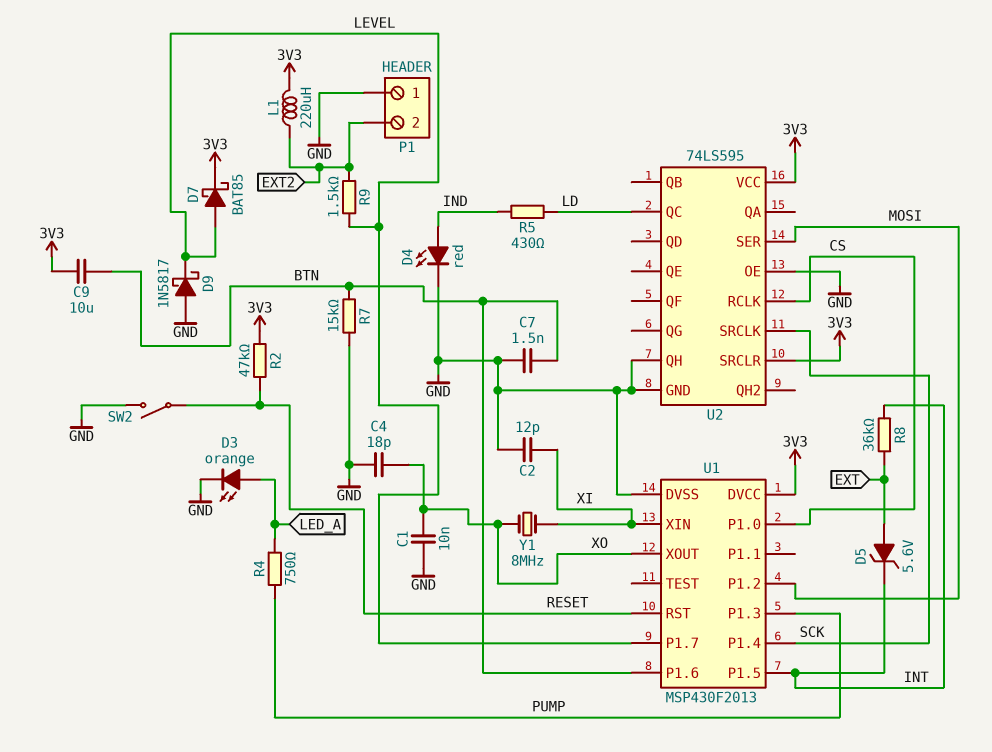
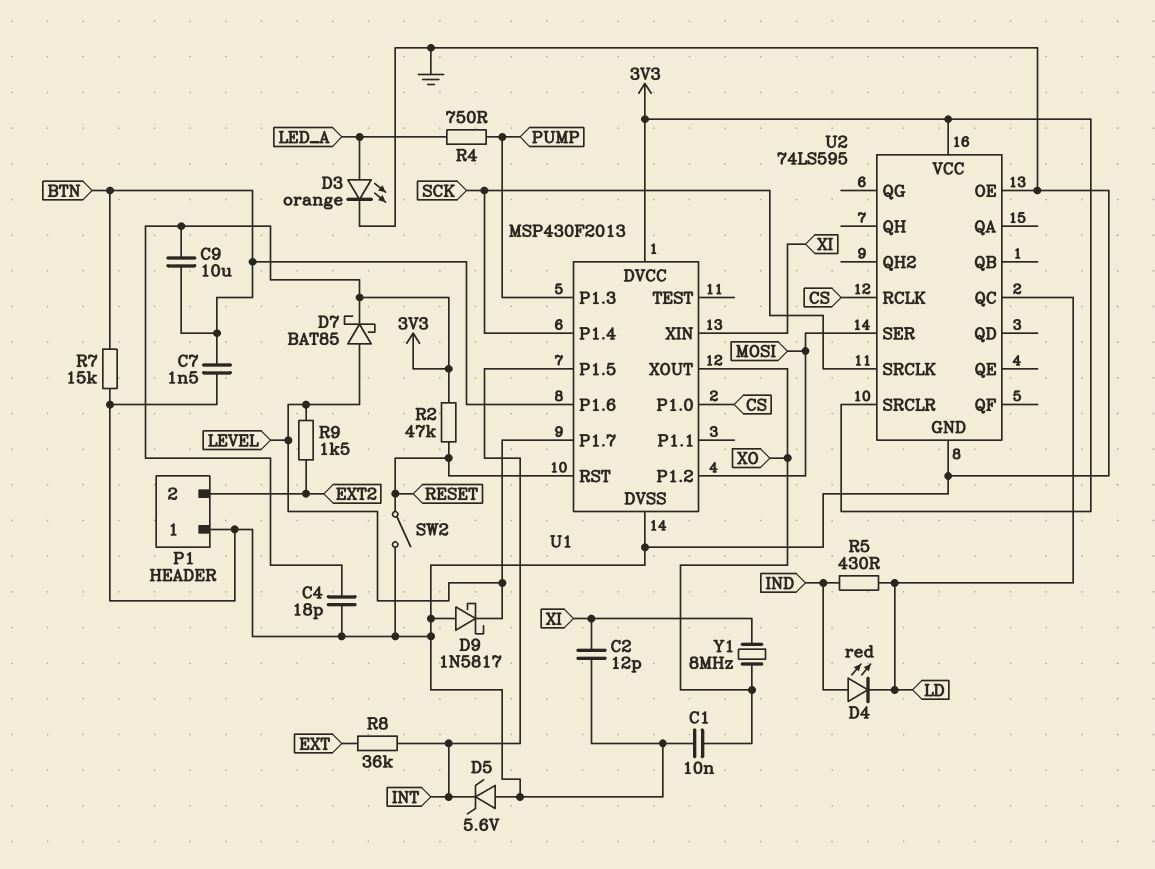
C4: 18pF (GND, XO) -> 18pF (3V3, GND)
D4: LED red (A IND, K GND) -> LED red (A IND, K LD)
D5: zener 5.6V (A EXT, K INT) -> zener 5.6V (A GND, K INT)
L1: 220uH (3V3, EXT2) -> none
U2 pin QH: GND -> none

